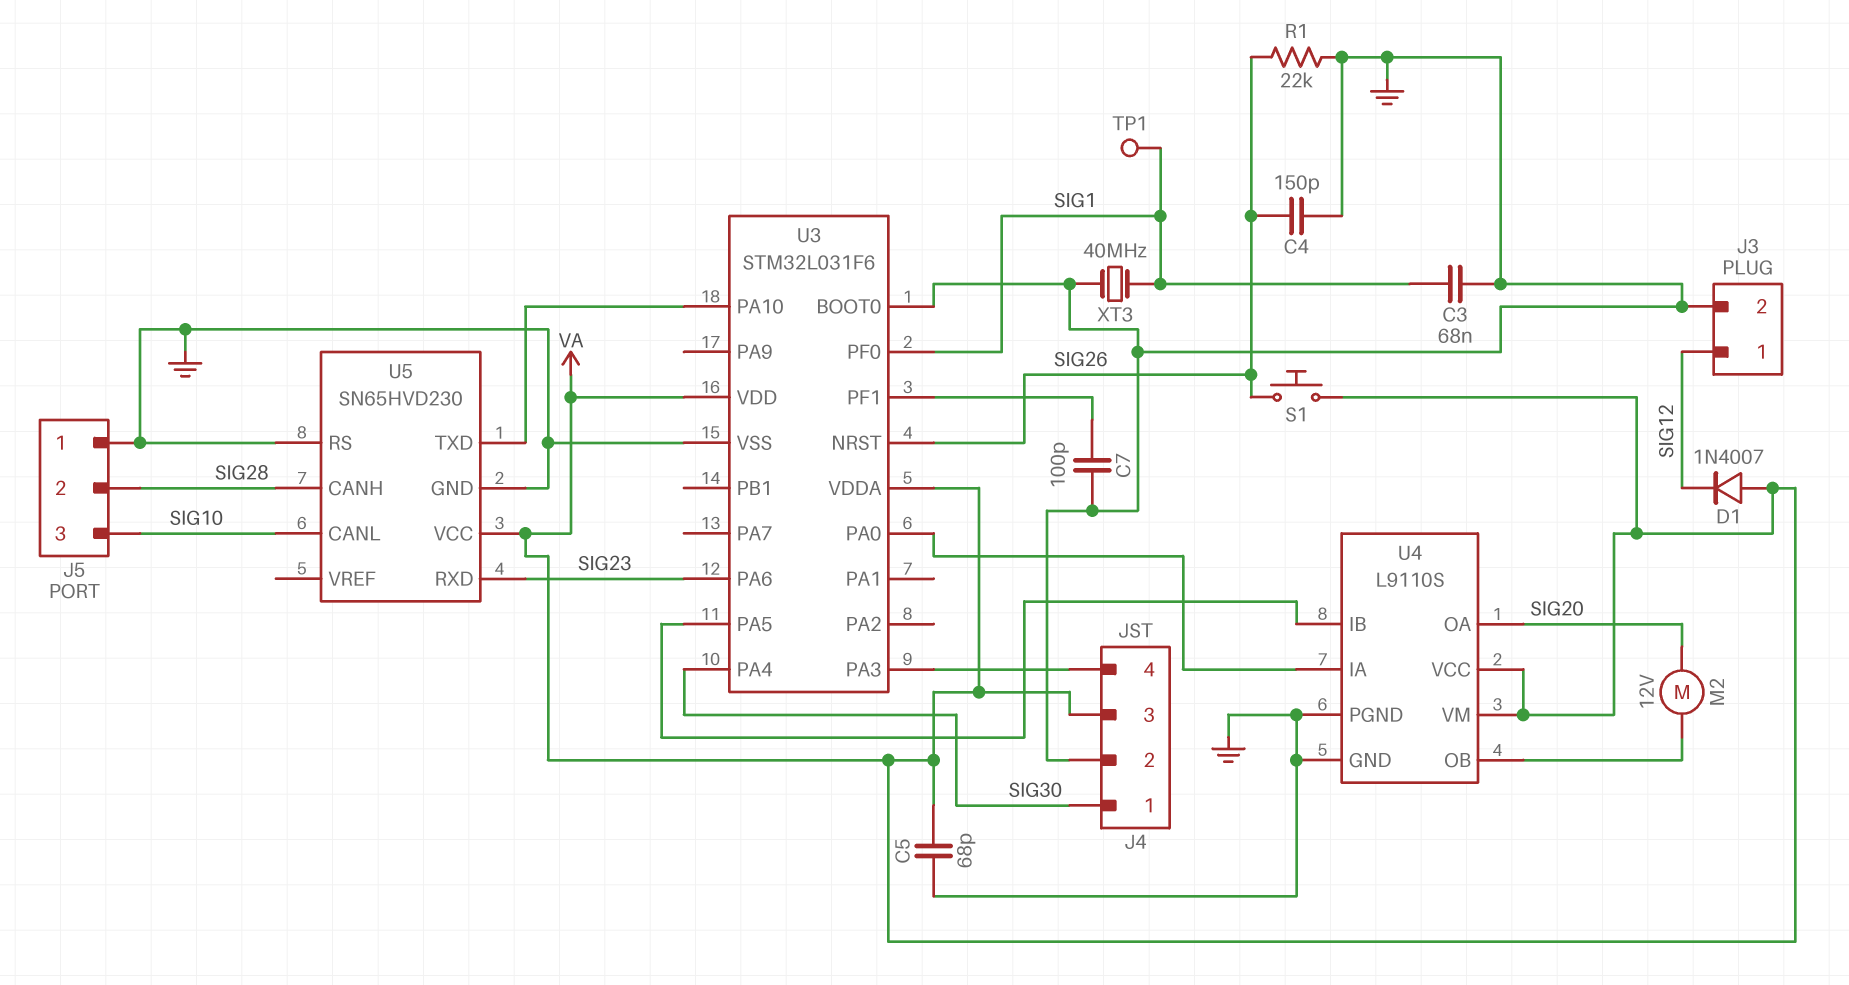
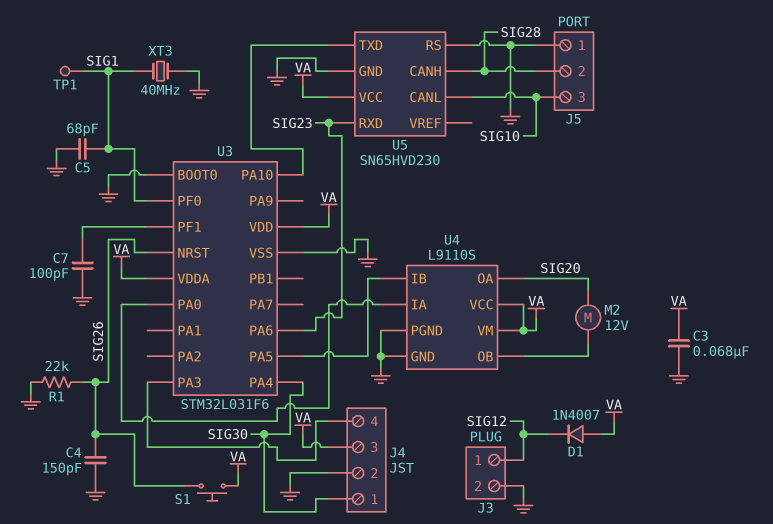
C3: 68nF (GND, SIG1) -> 68nF (GND, VA)
C5: 68pF (GND, VA) -> 68pF (GND, SIG1)

